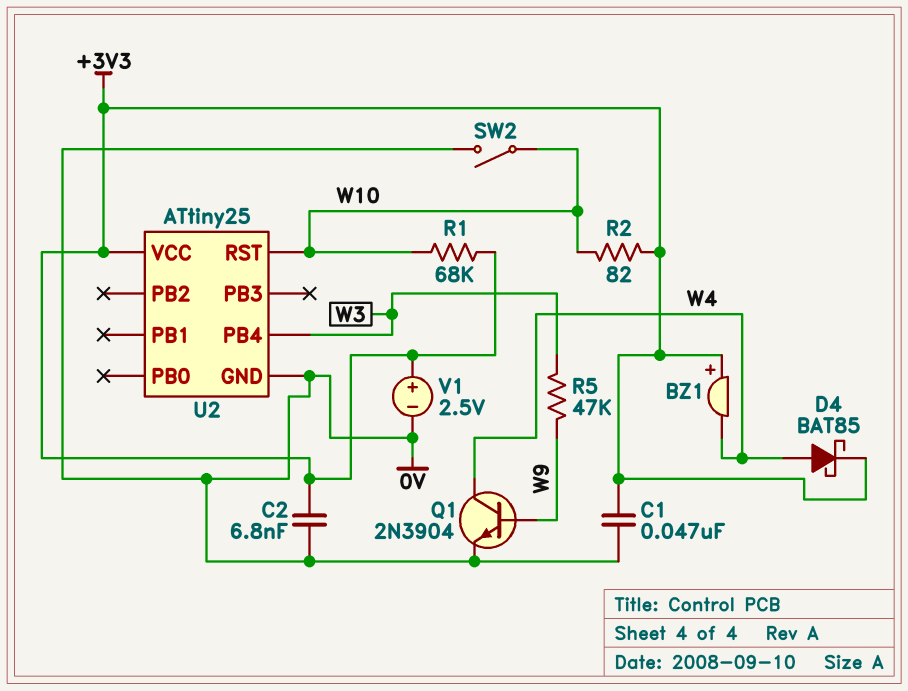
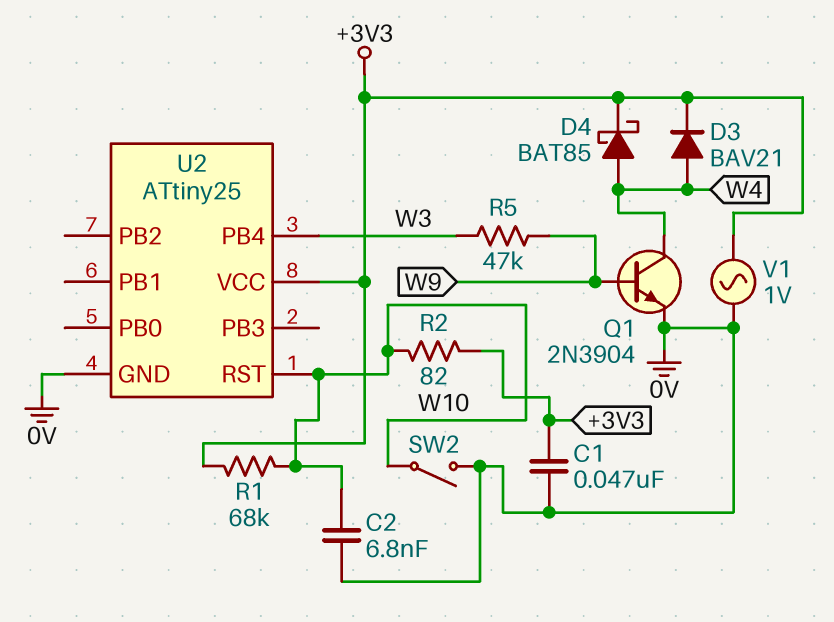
BZ1: buzzer (plus +3V3, minus W4) -> none
C2: 6.8nF (+3V3, 0V) -> 6.8nF (0V, W10)
D3: none -> diode BAV21 (A W4, K +3V3)
V1: 2.5V (plus +3V3, minus 0V) -> AC 1V (+3V3, 0V)

